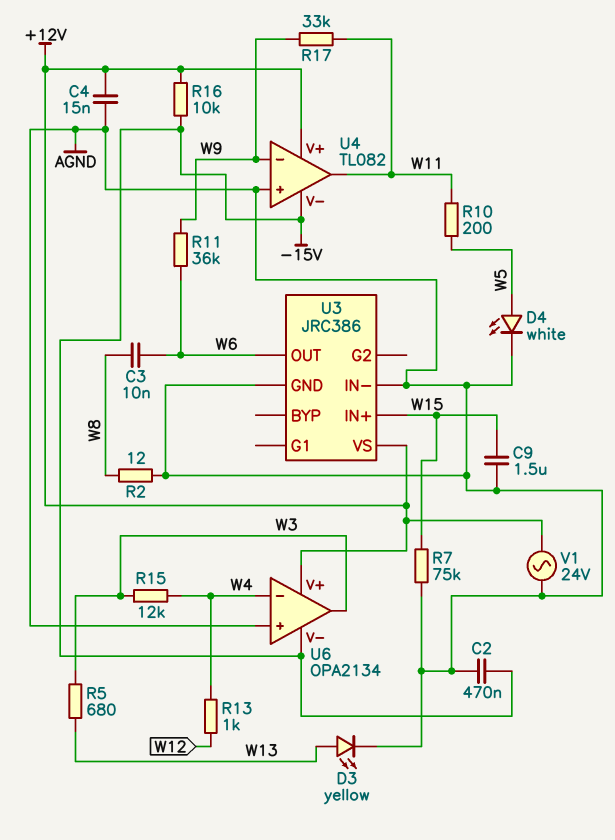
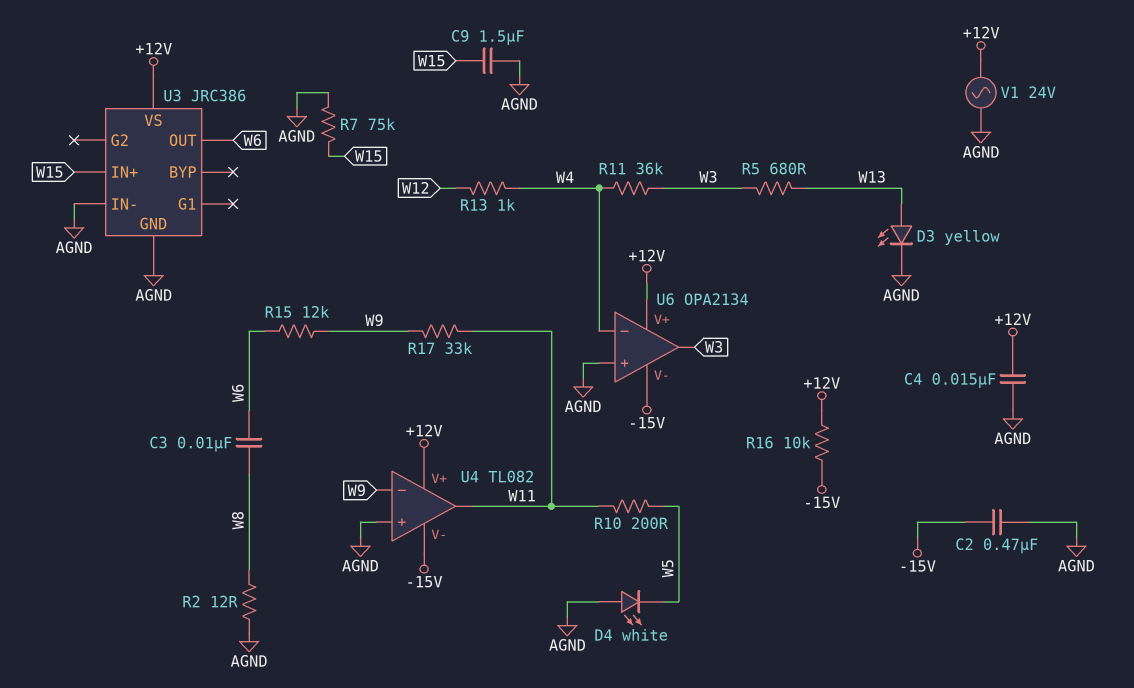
D4: LED white (A W5, K AGND) -> LED white (A AGND, K W5)
R11: 36k (W6, W9) -> 36k (W3, W4)
R15: 12k (W3, W4) -> 12k (W6, W9)

